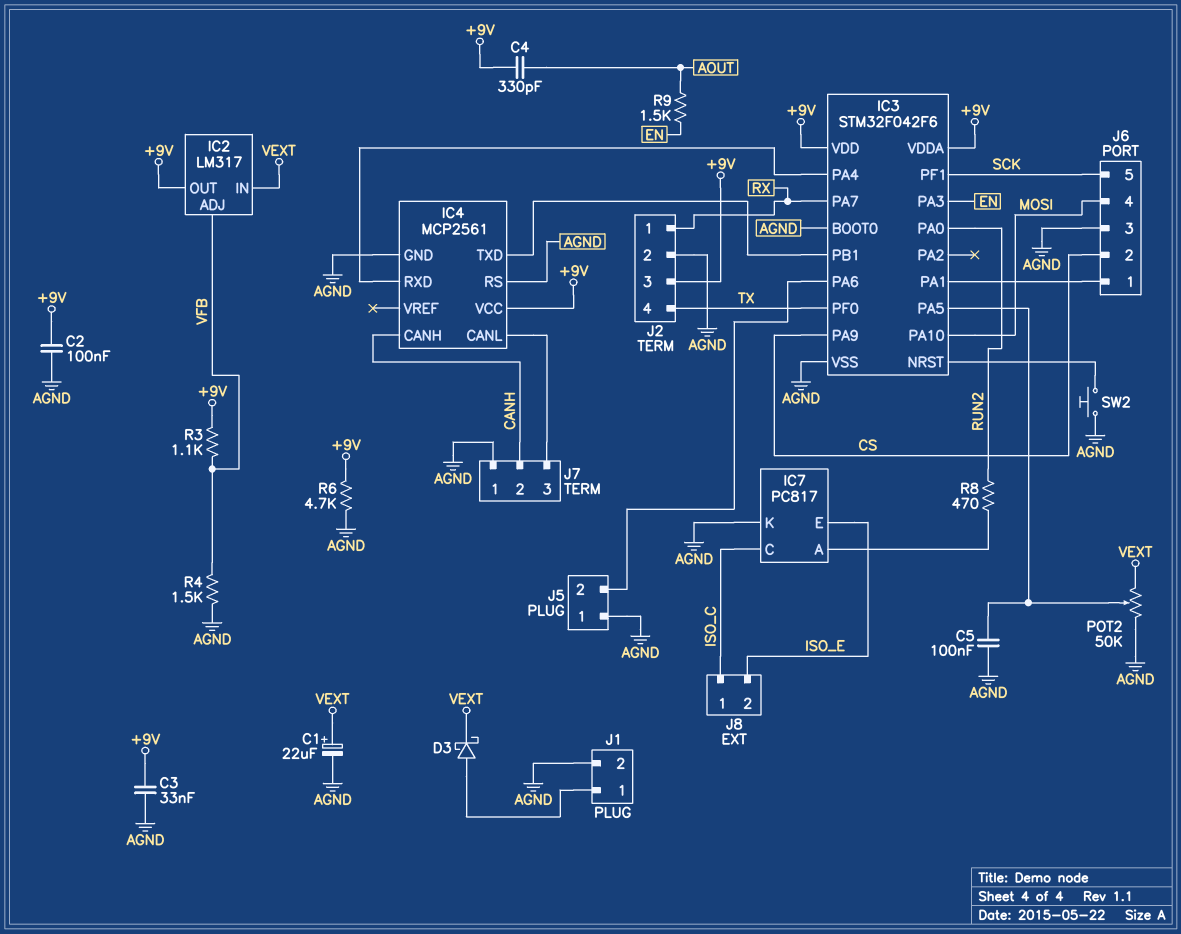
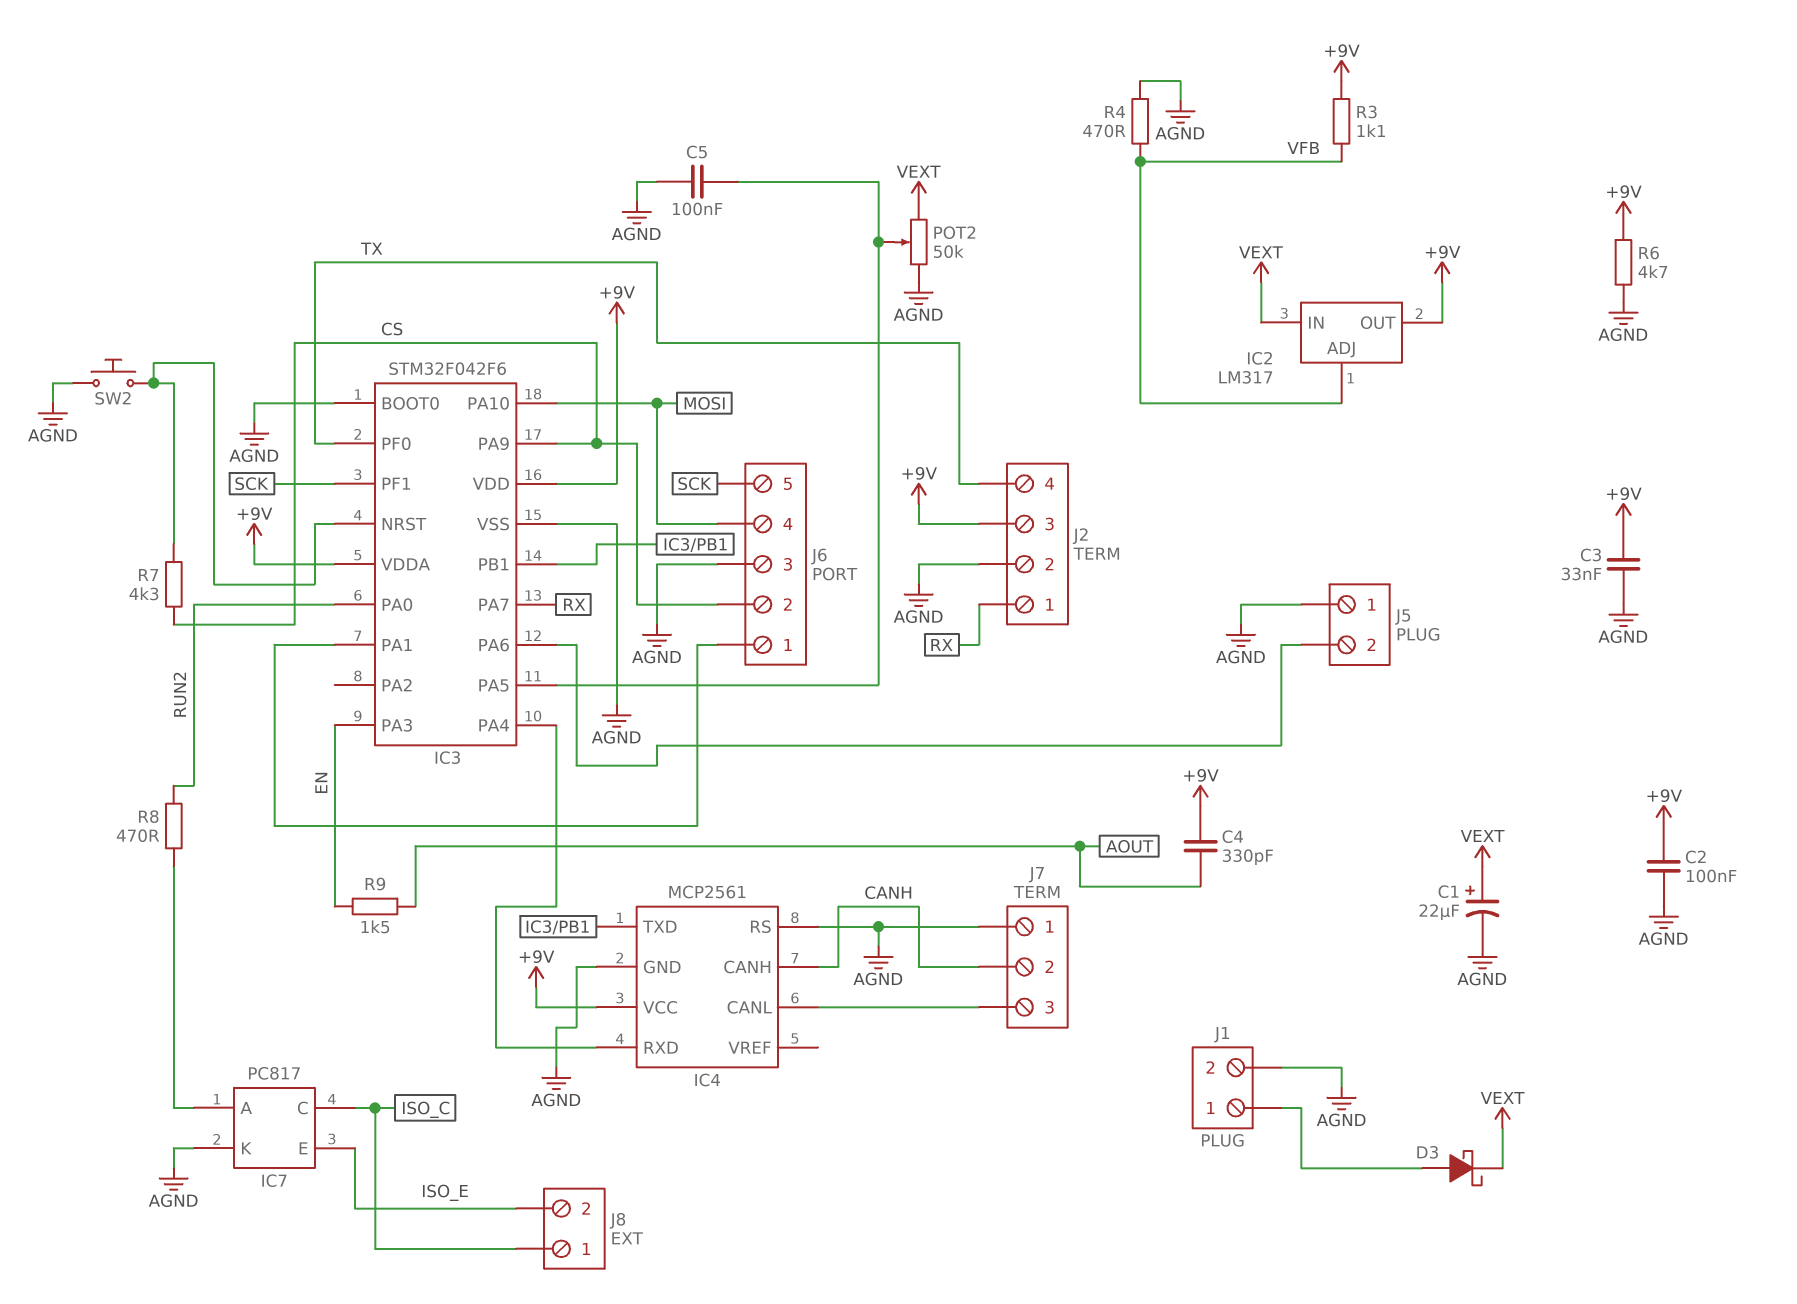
R4: 1.5k (AGND, VFB) -> 470 (AGND, VFB)
R7: none -> 4.3k (CS, IC3/NRST)

